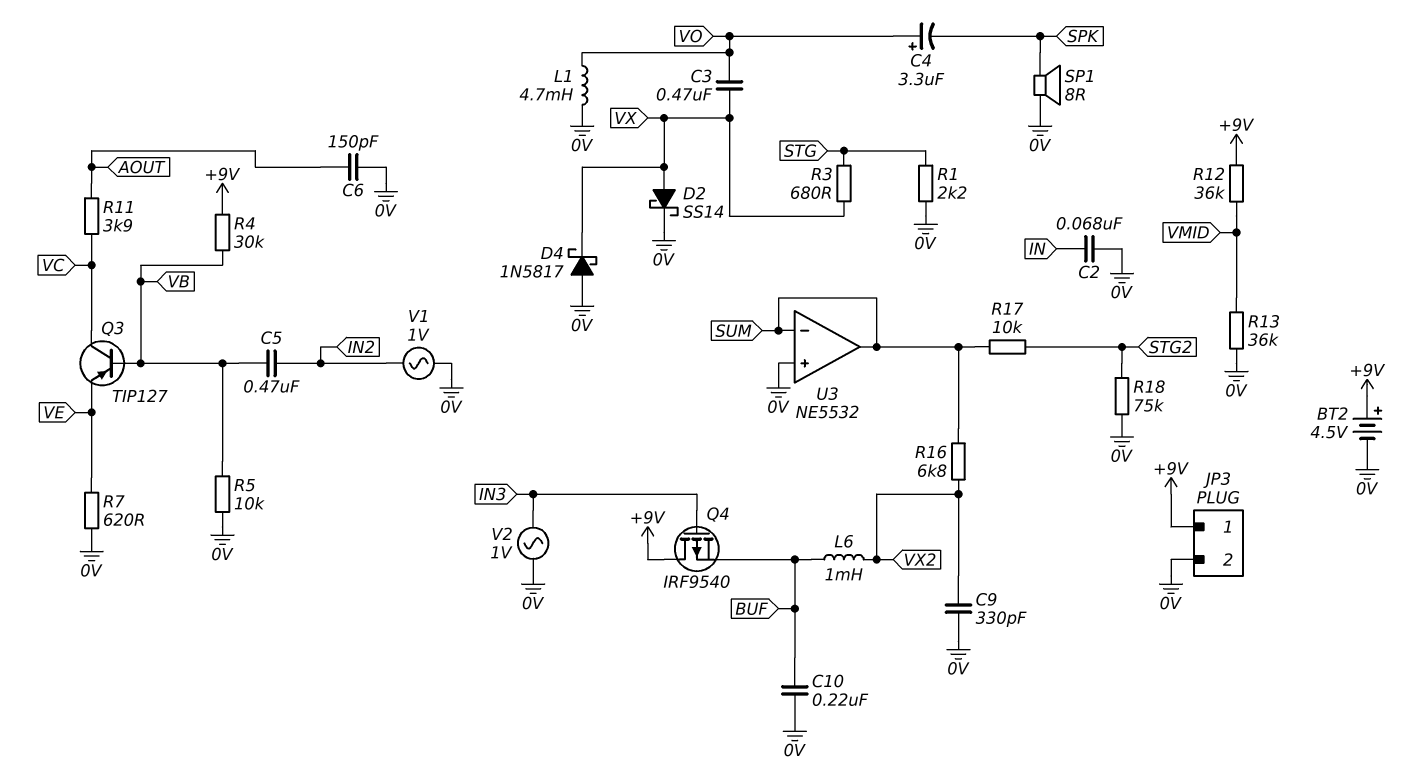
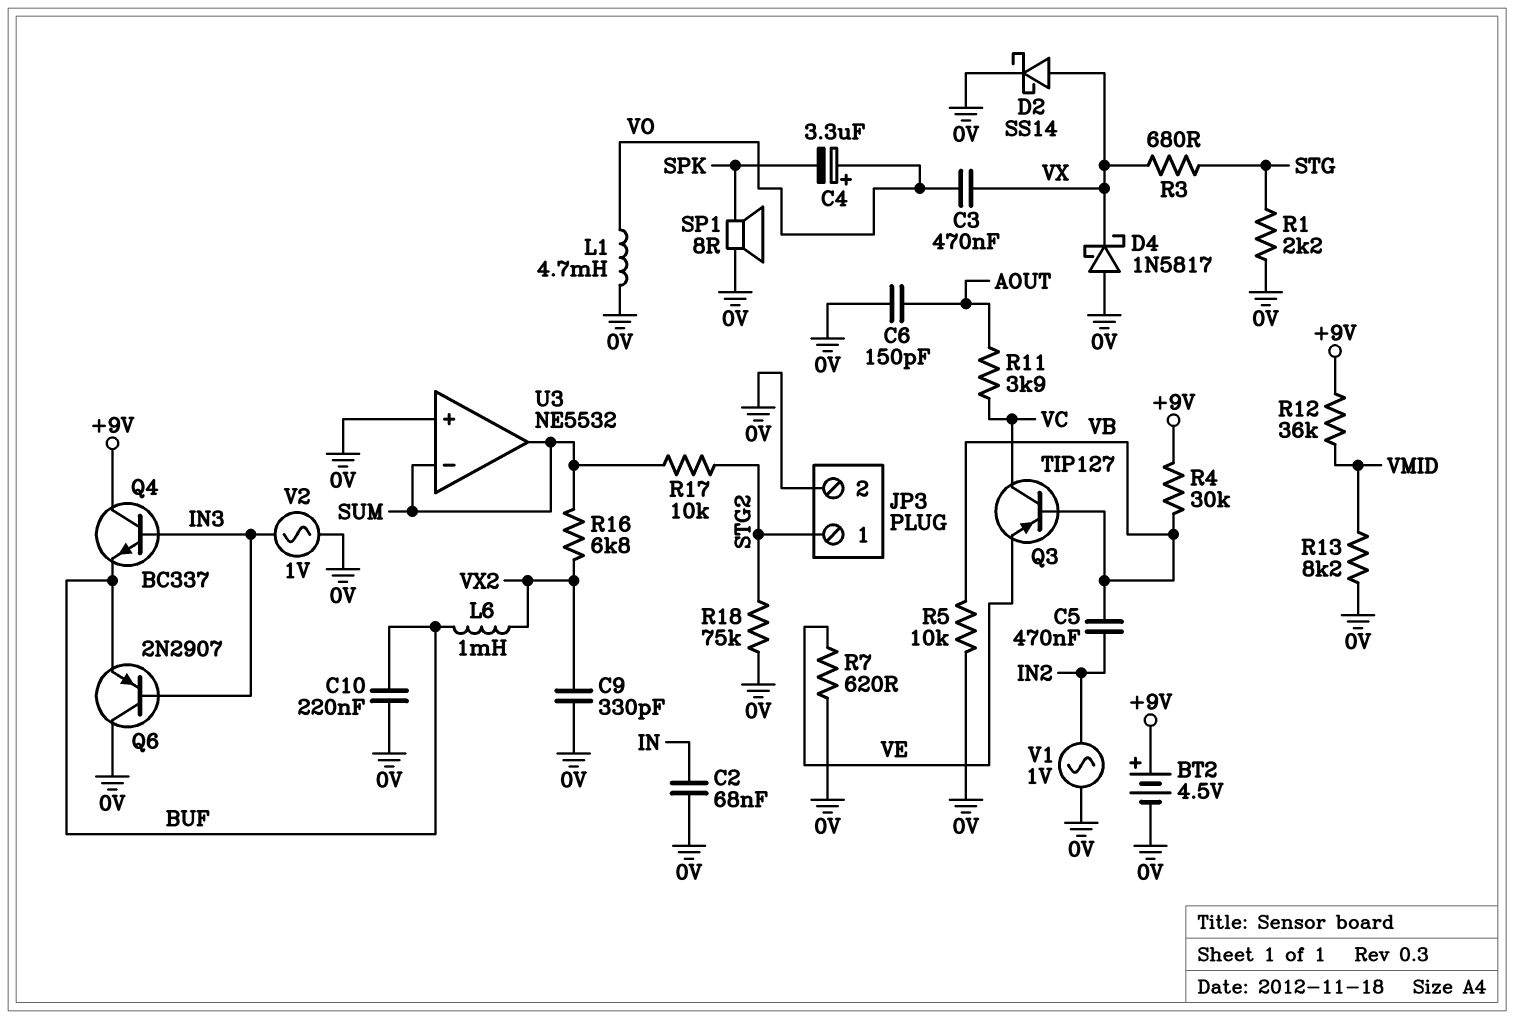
JP3 pin 1: +9V -> STG2
Q4: PMOS IRF9540 (G IN3, D +9V, S BUF) -> NPN BC337 (B IN3, C +9V, E BUF)
Q6: none -> PNP 2N2907 (B IN3, C 0V, E BUF)
R13: 36k (0V, VMID) -> 8.2k (0V, VMID)

